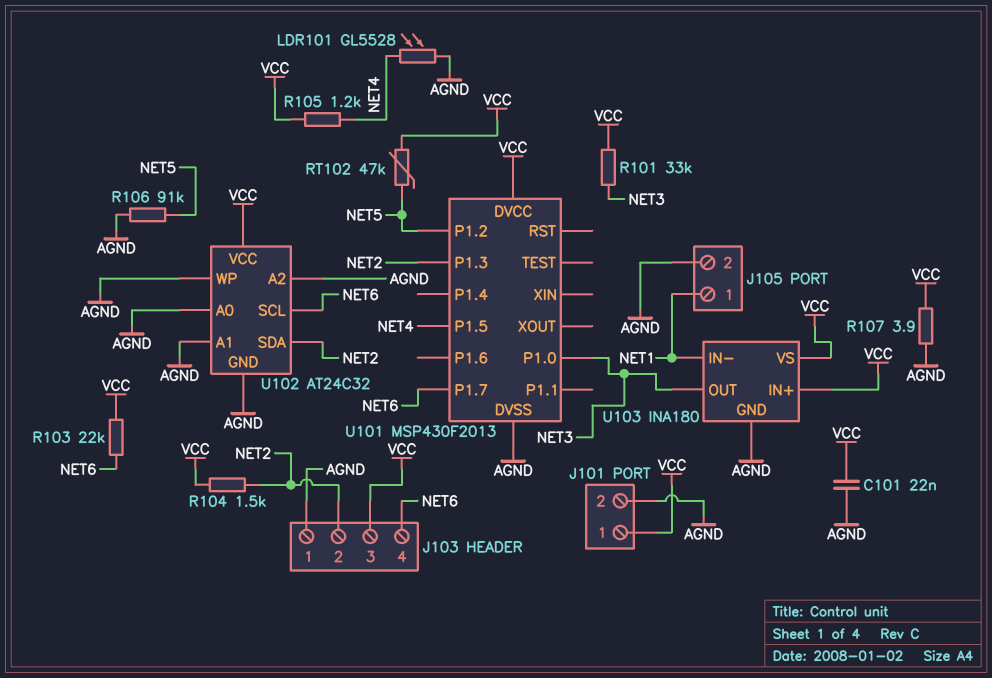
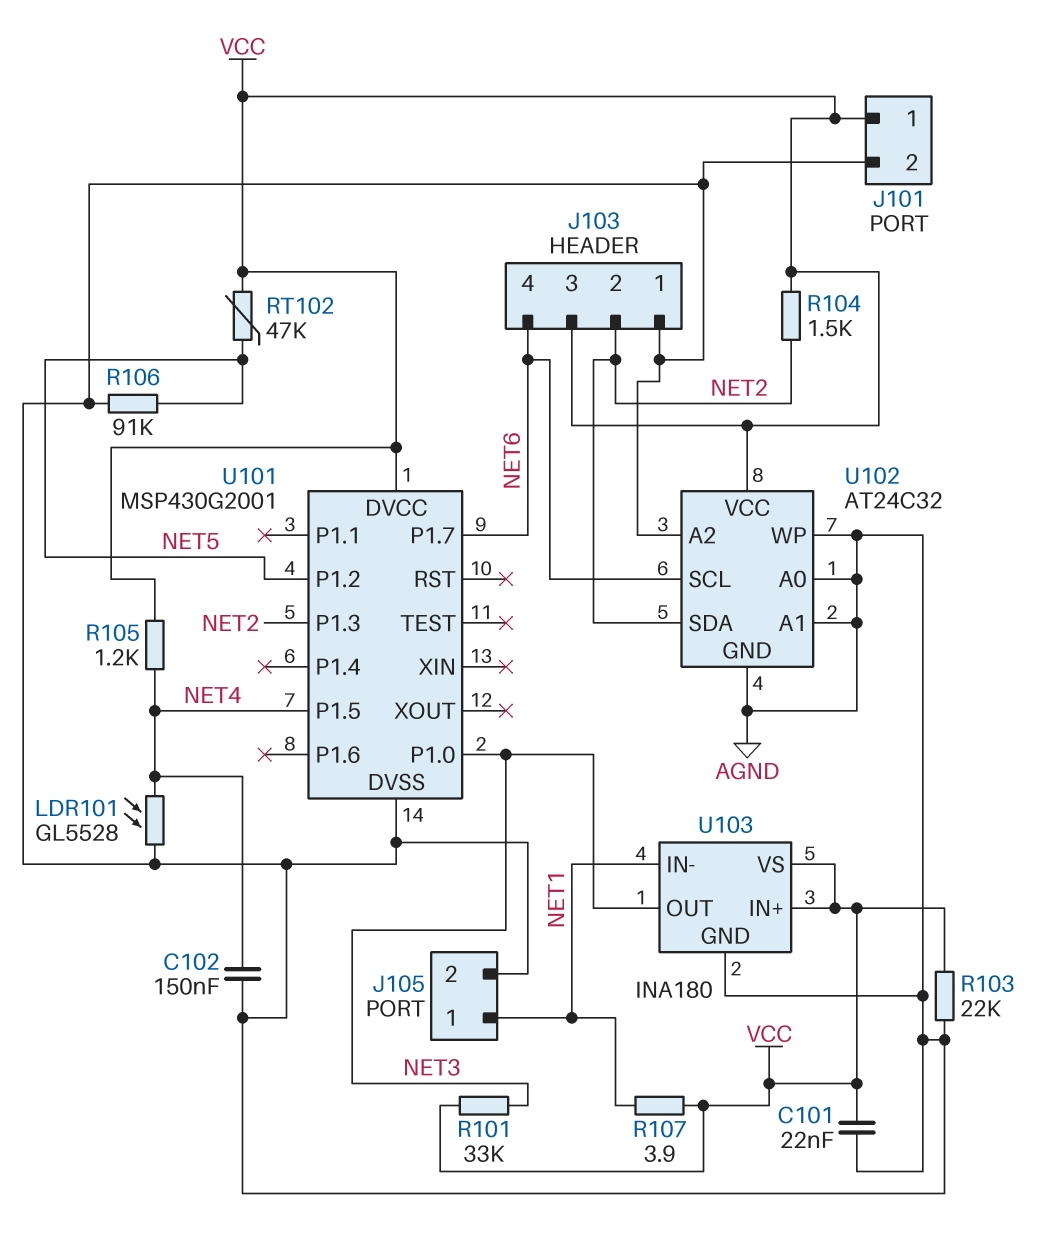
C102: none -> 150nF (AGND, NET4)
R103: 22k (NET6, VCC) -> 22k (AGND, VCC)
R107: 3.9 (AGND, VCC) -> 3.9 (NET1, VCC)
U101: MSP430F2013 -> MSP430G2001

